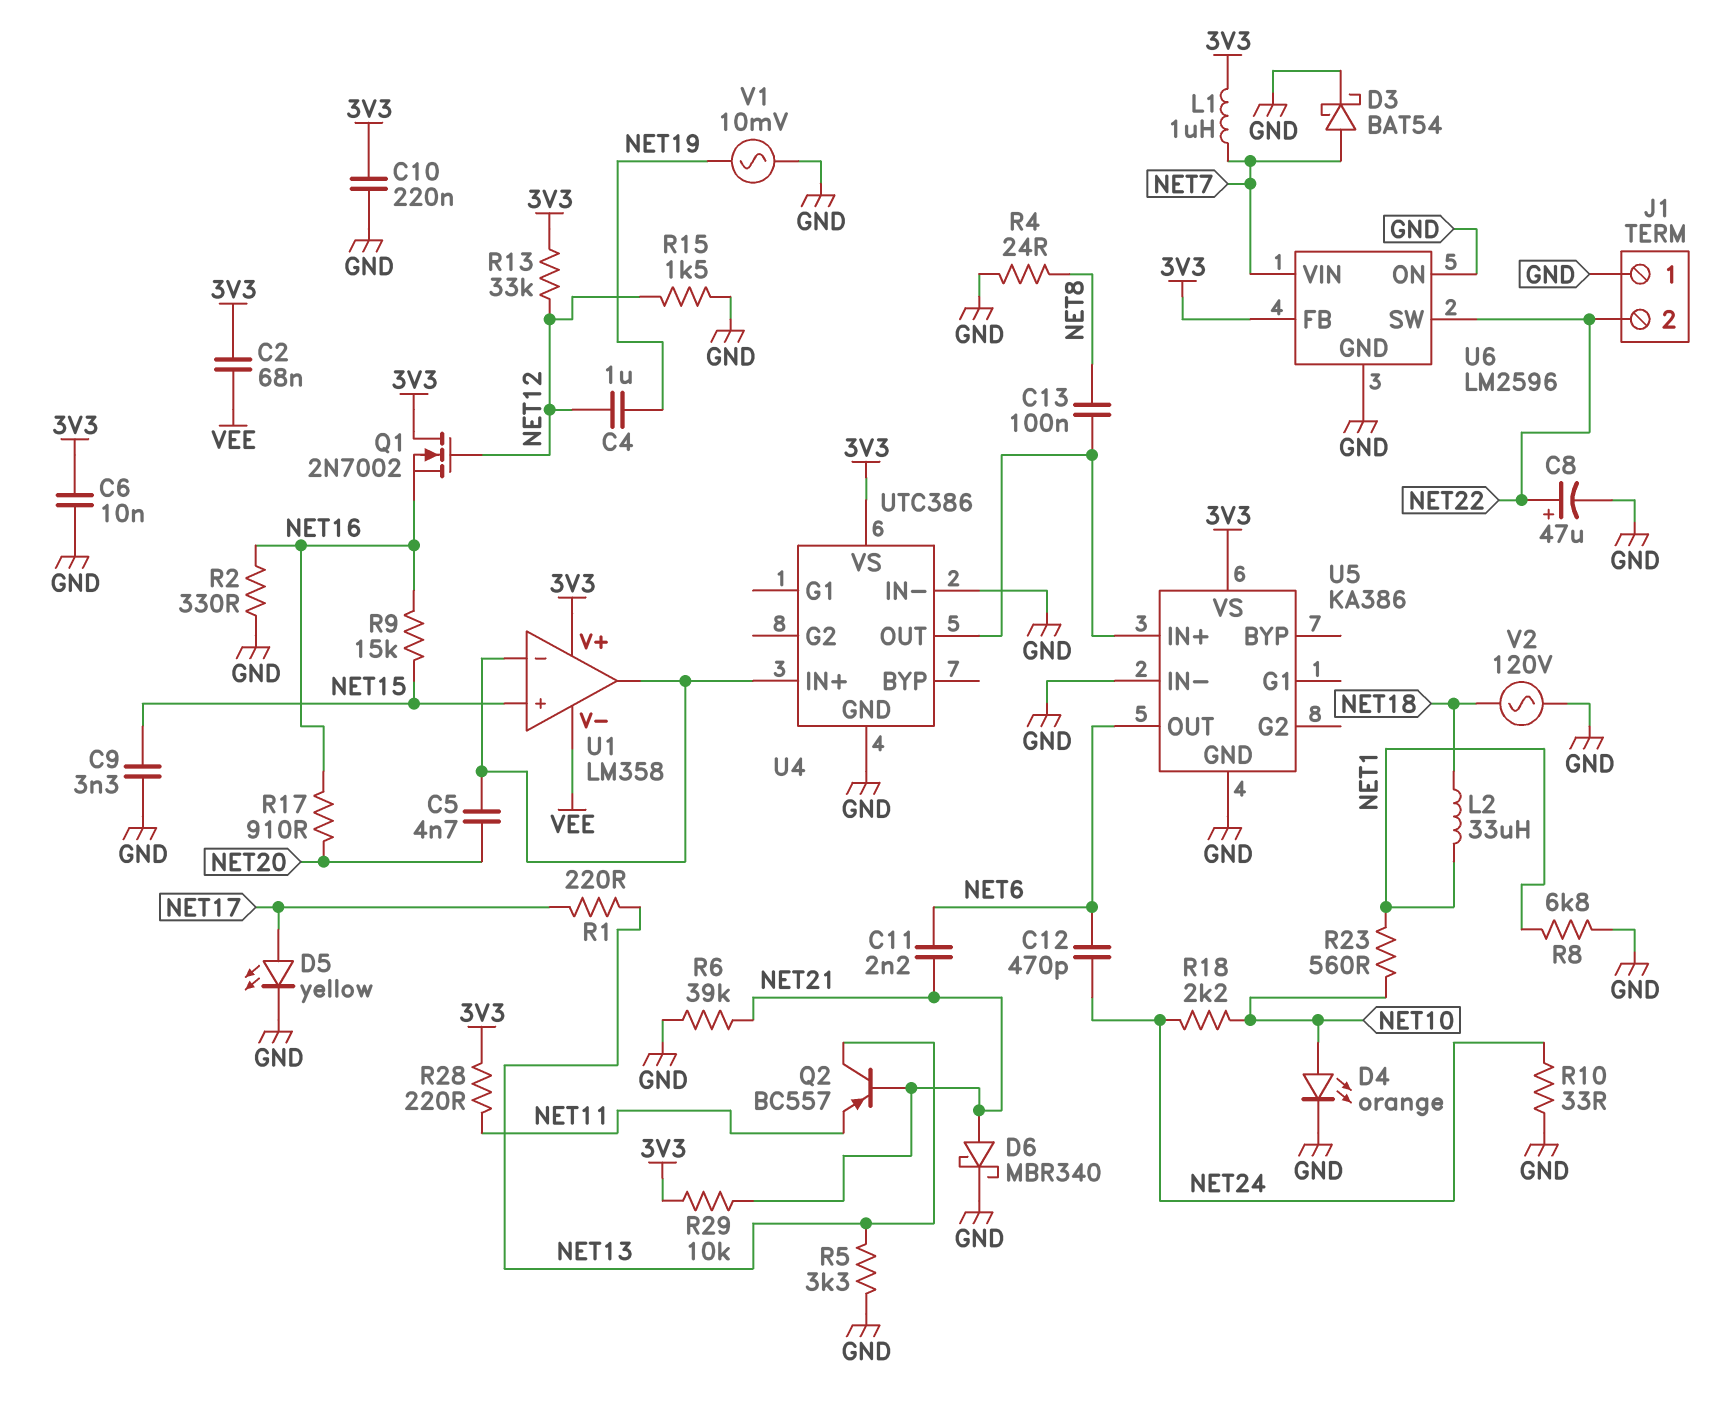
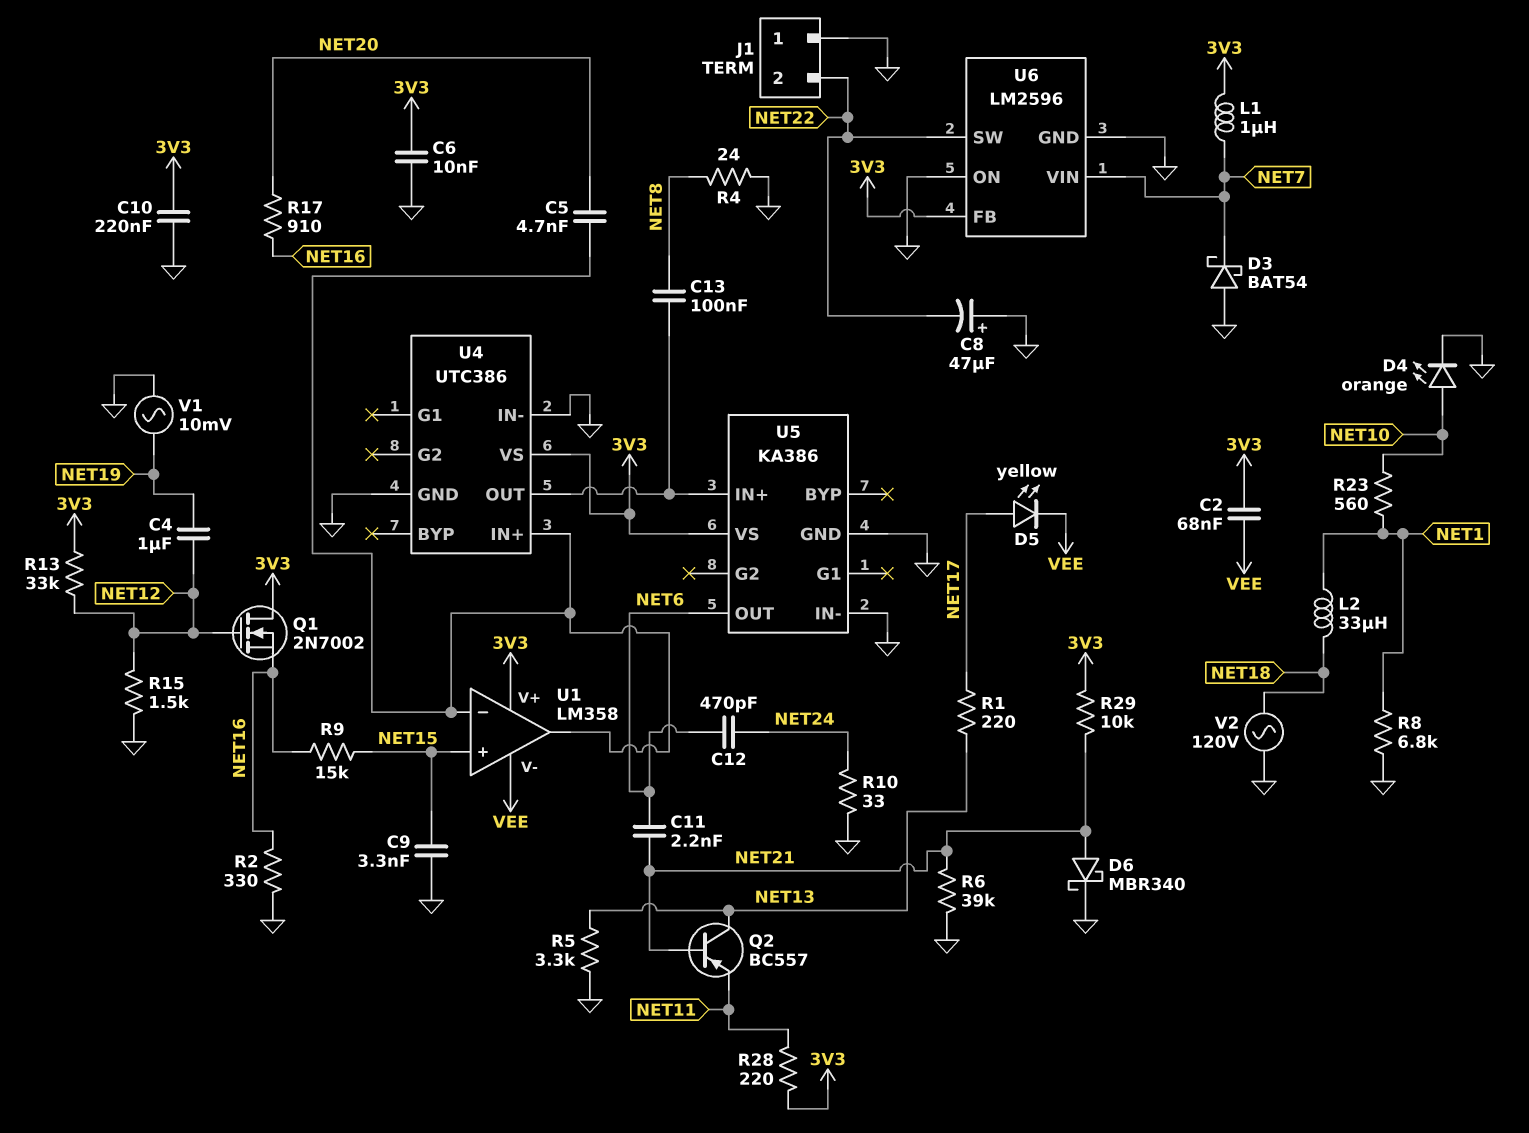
C8: 47uF (plus NET22, minus GND) -> 47uF (plus GND, minus NET22)
D3: schottky BAT54 (A NET7, K GND) -> schottky BAT54 (A GND, K NET7)
D5: LED yellow (A NET17, K GND) -> LED yellow (A NET17, K VEE)
R18: 2.2k (NET10, NET24) -> none

